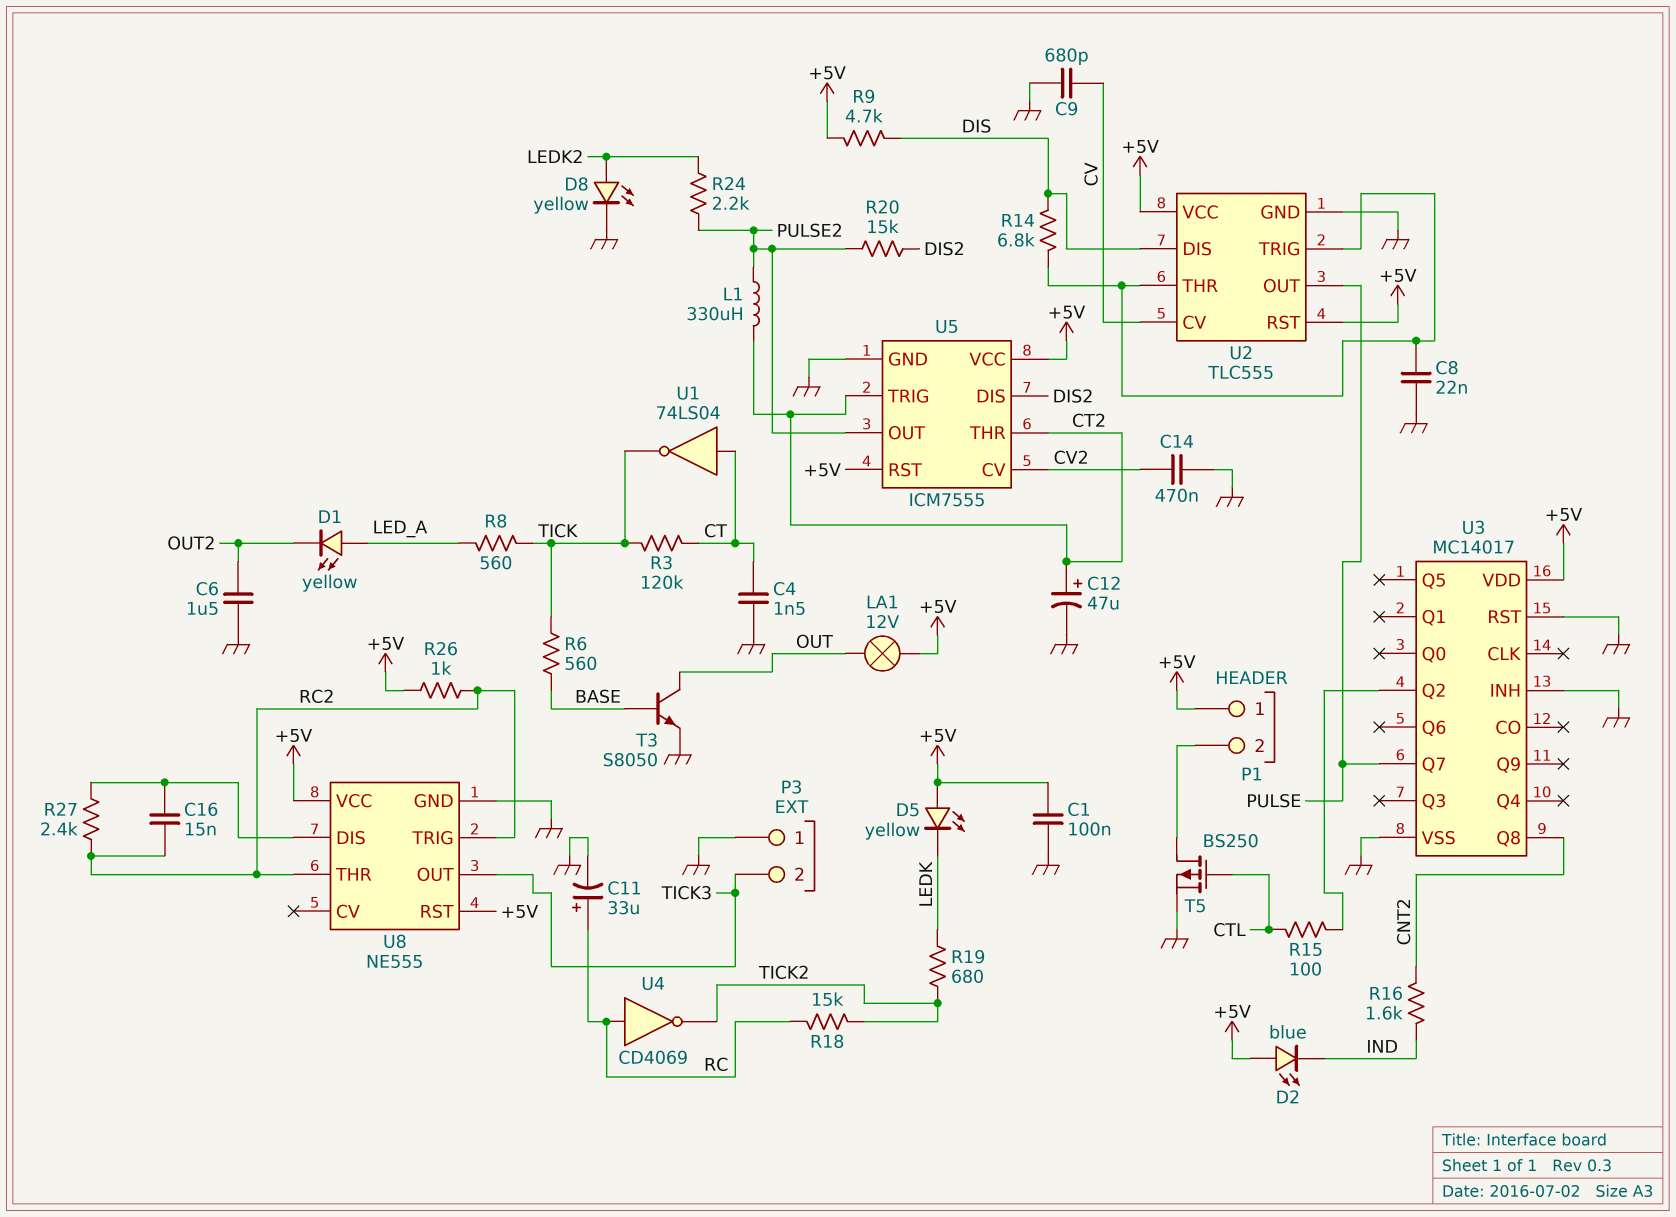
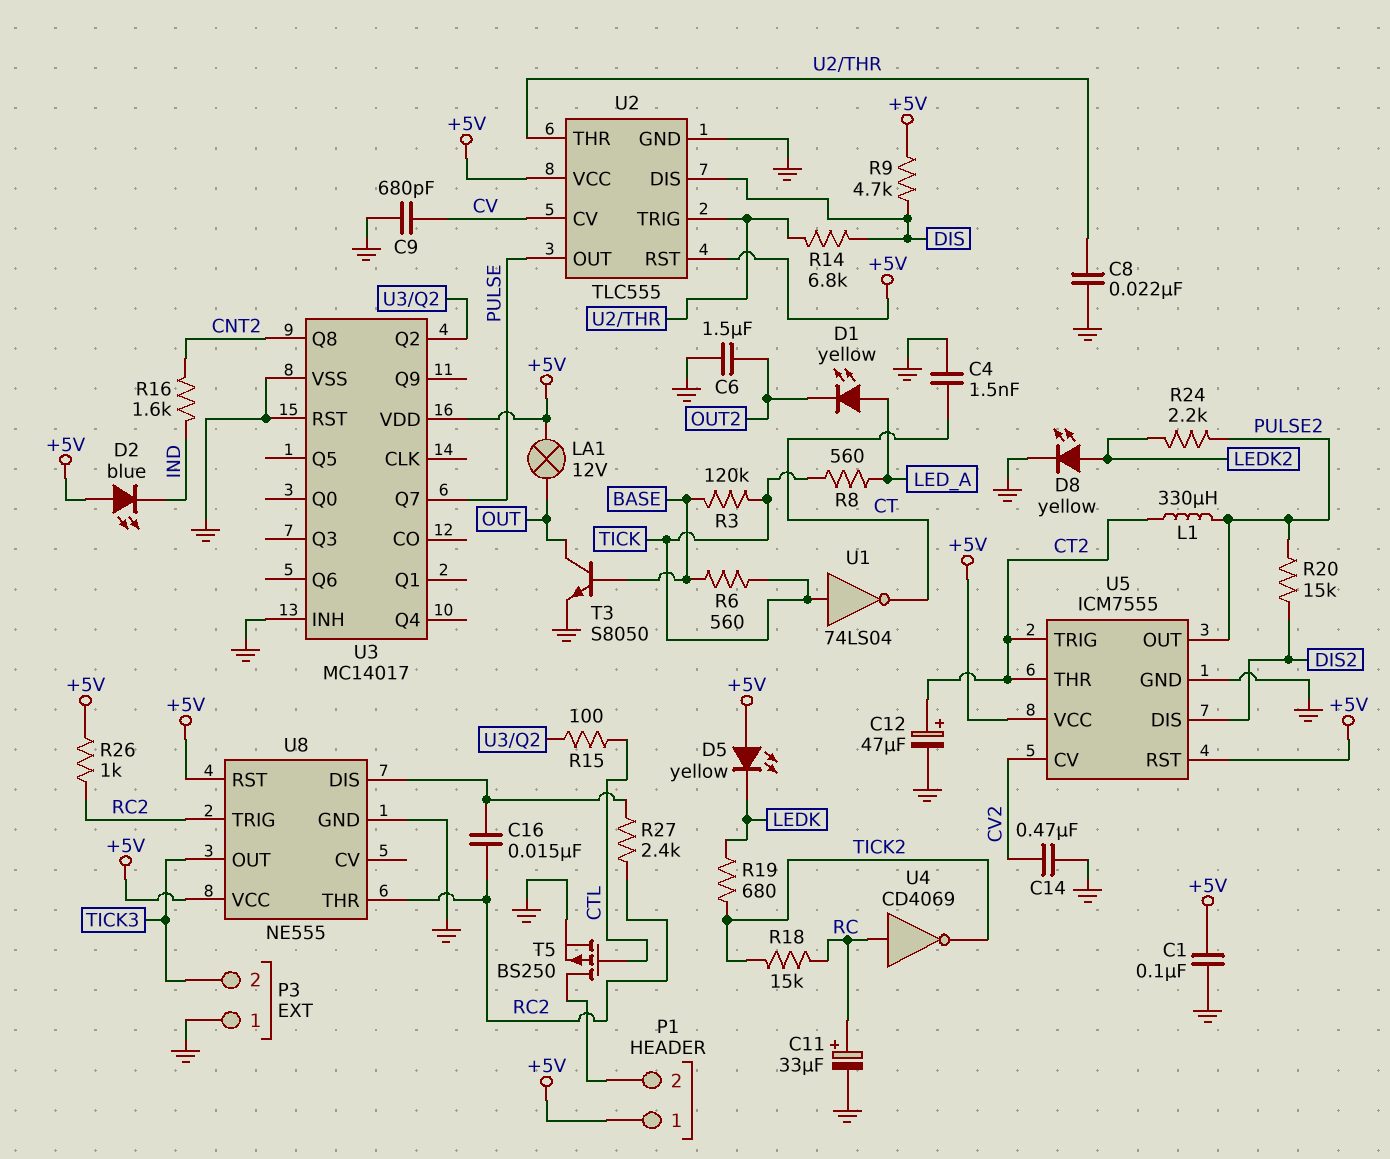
R3: 120k (CT, TICK) -> 120k (BASE, TICK)
U1: NOT 74LS04 (in CT, out TICK) -> NOT 74LS04 (in TICK, out CT)

